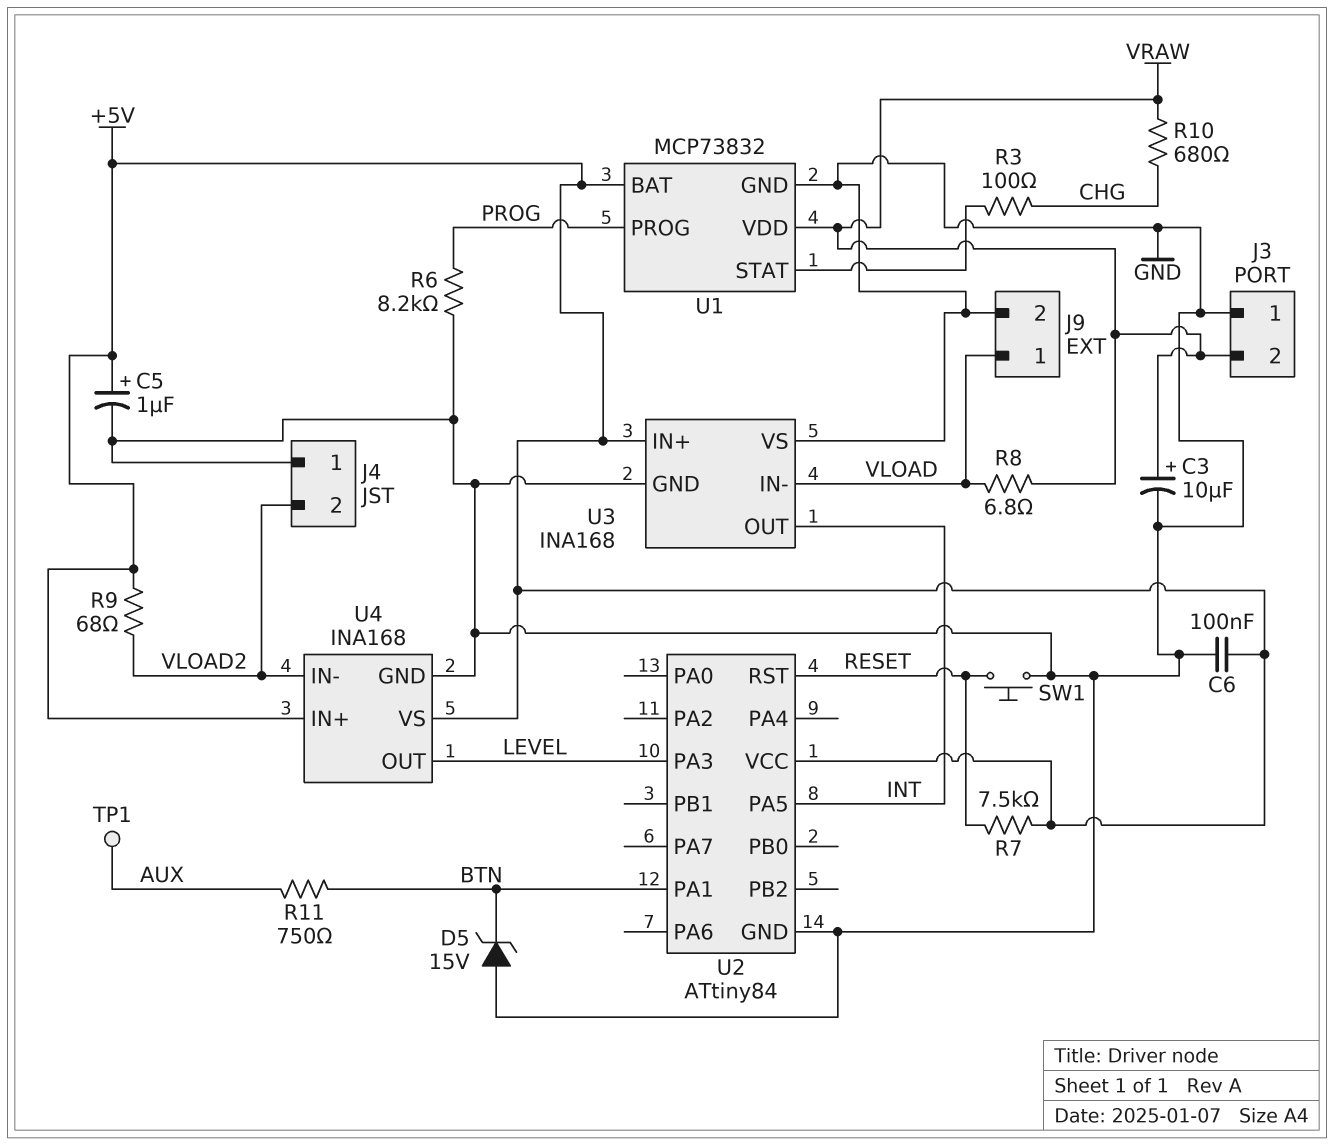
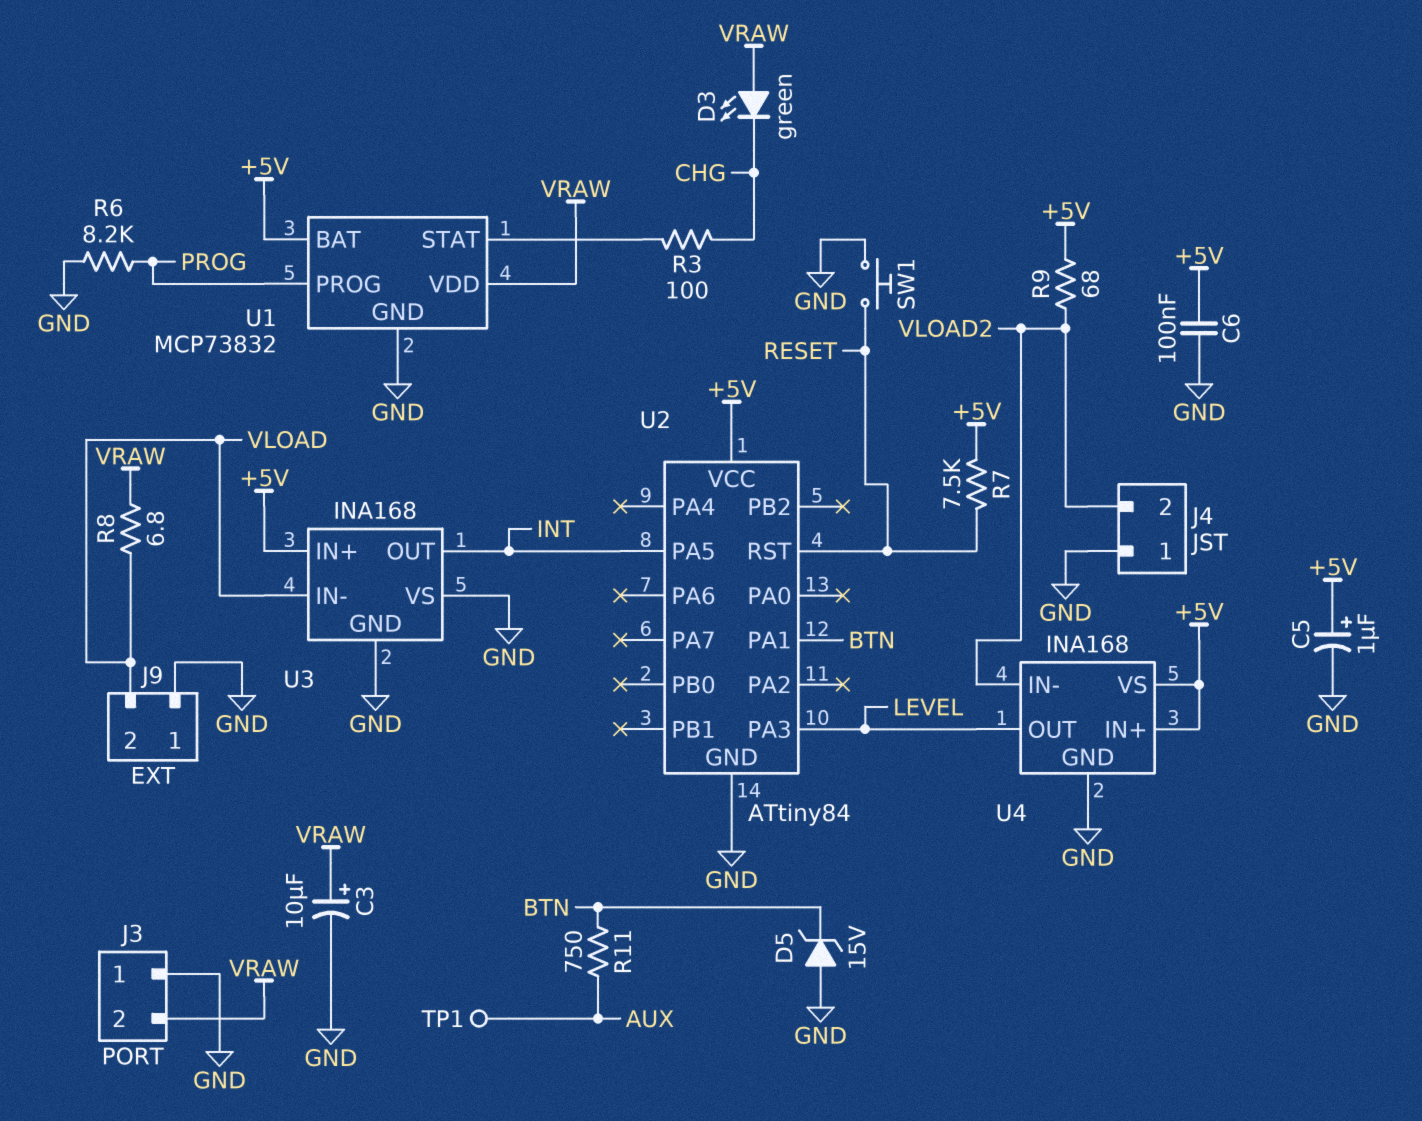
D3: none -> LED green (A VRAW, K CHG)
J9 pin 1: VLOAD -> GND
J9 pin 2: GND -> VLOAD
R10: 680 (CHG, VRAW) -> none

